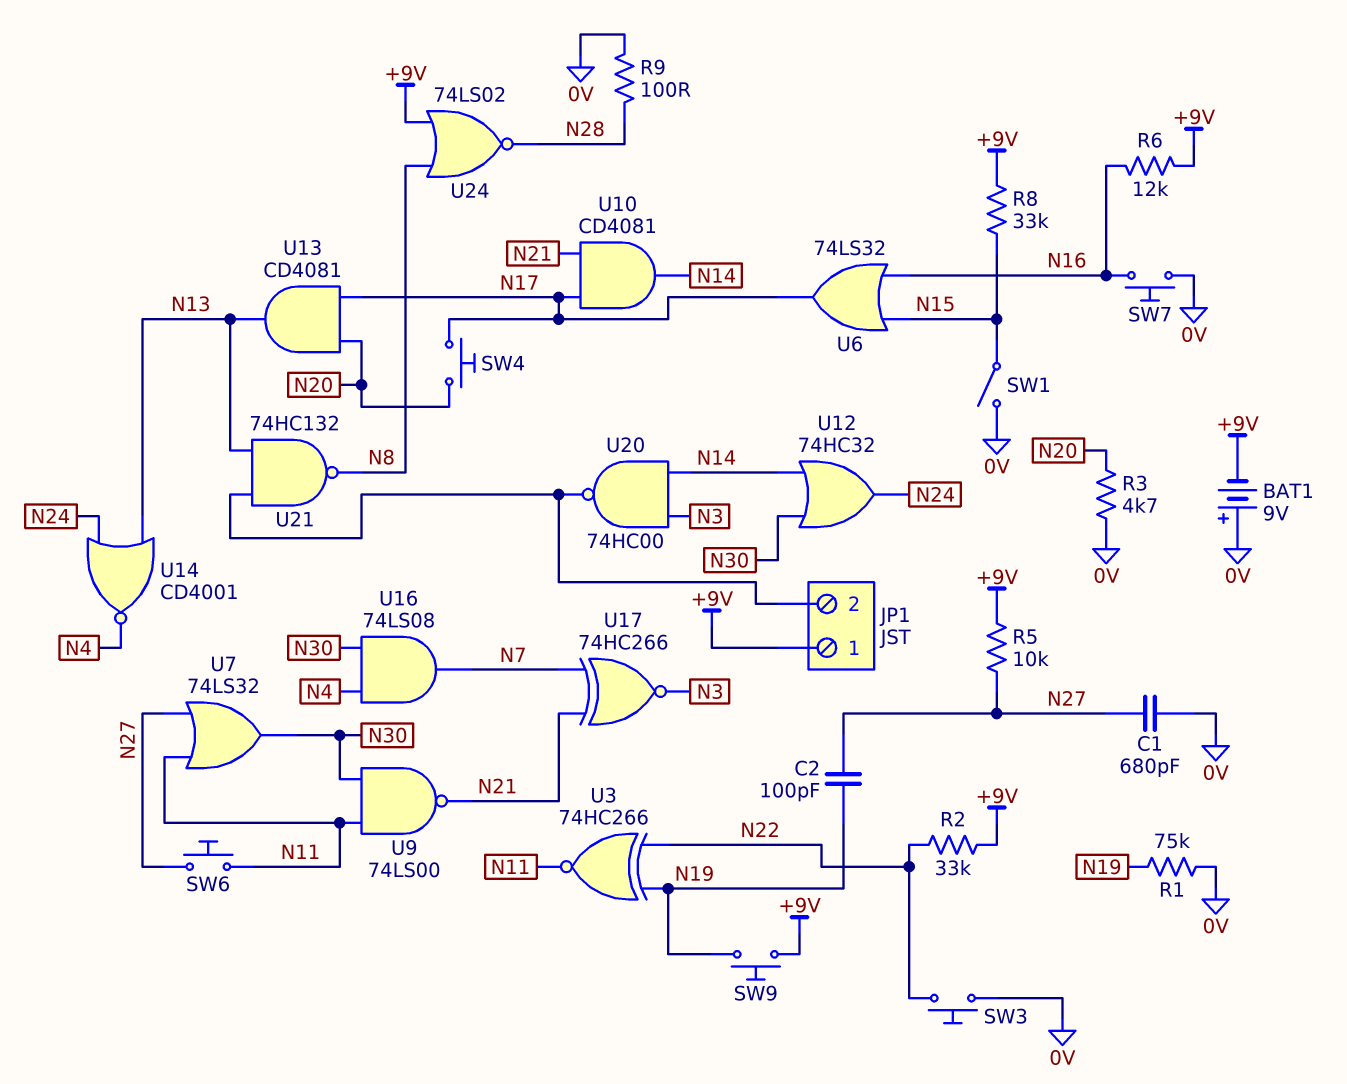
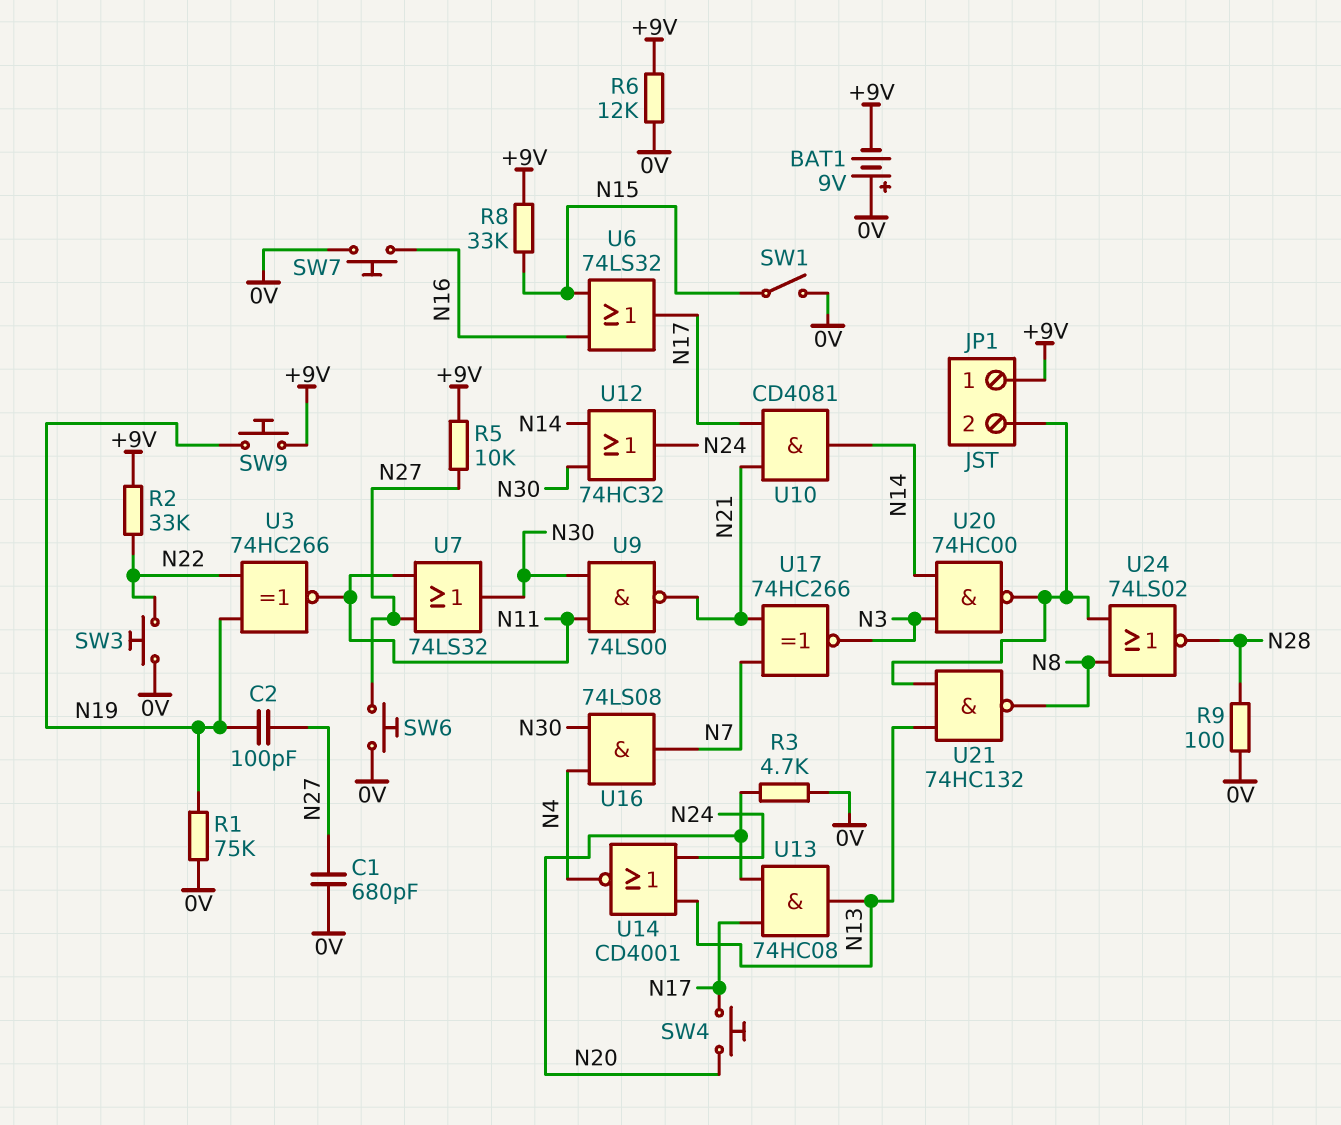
R6: 12k (+9V, N16) -> 12k (+9V, 0V)
SW6: button (N11, N27) -> button (0V, N27)
U13: AND CD4081 (in N17, in N20, out N13) -> AND 74HC08 (in N17, in N20, out N13)
U24: NOR 74LS02 (in +9V, in N8, out N28) -> NOR 74LS02 (in JP1/2, in N8, out N28)

